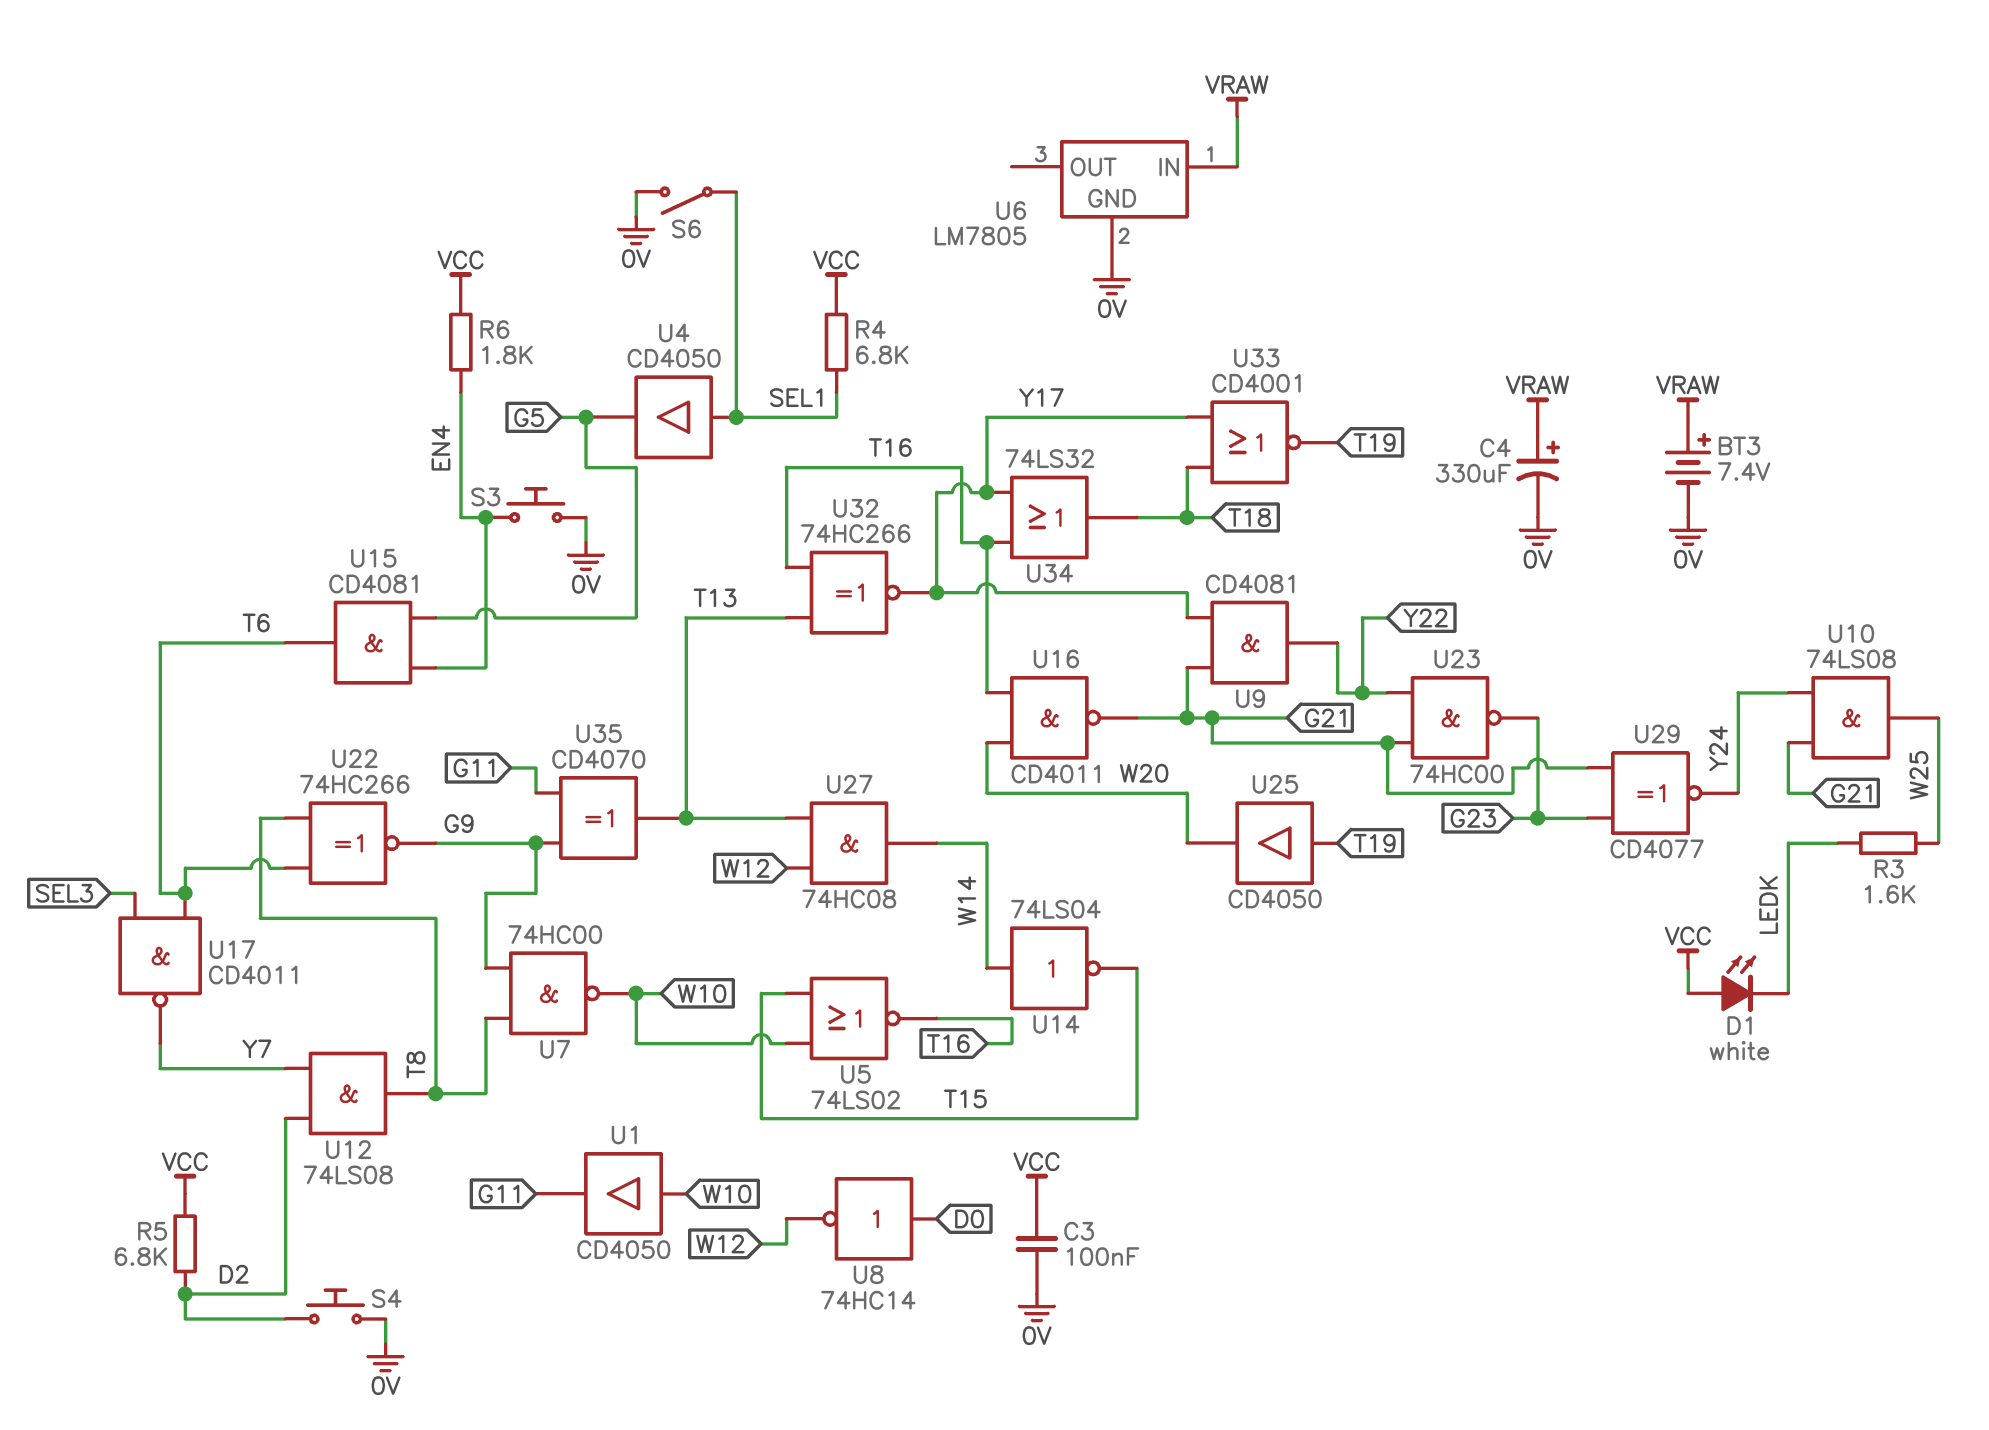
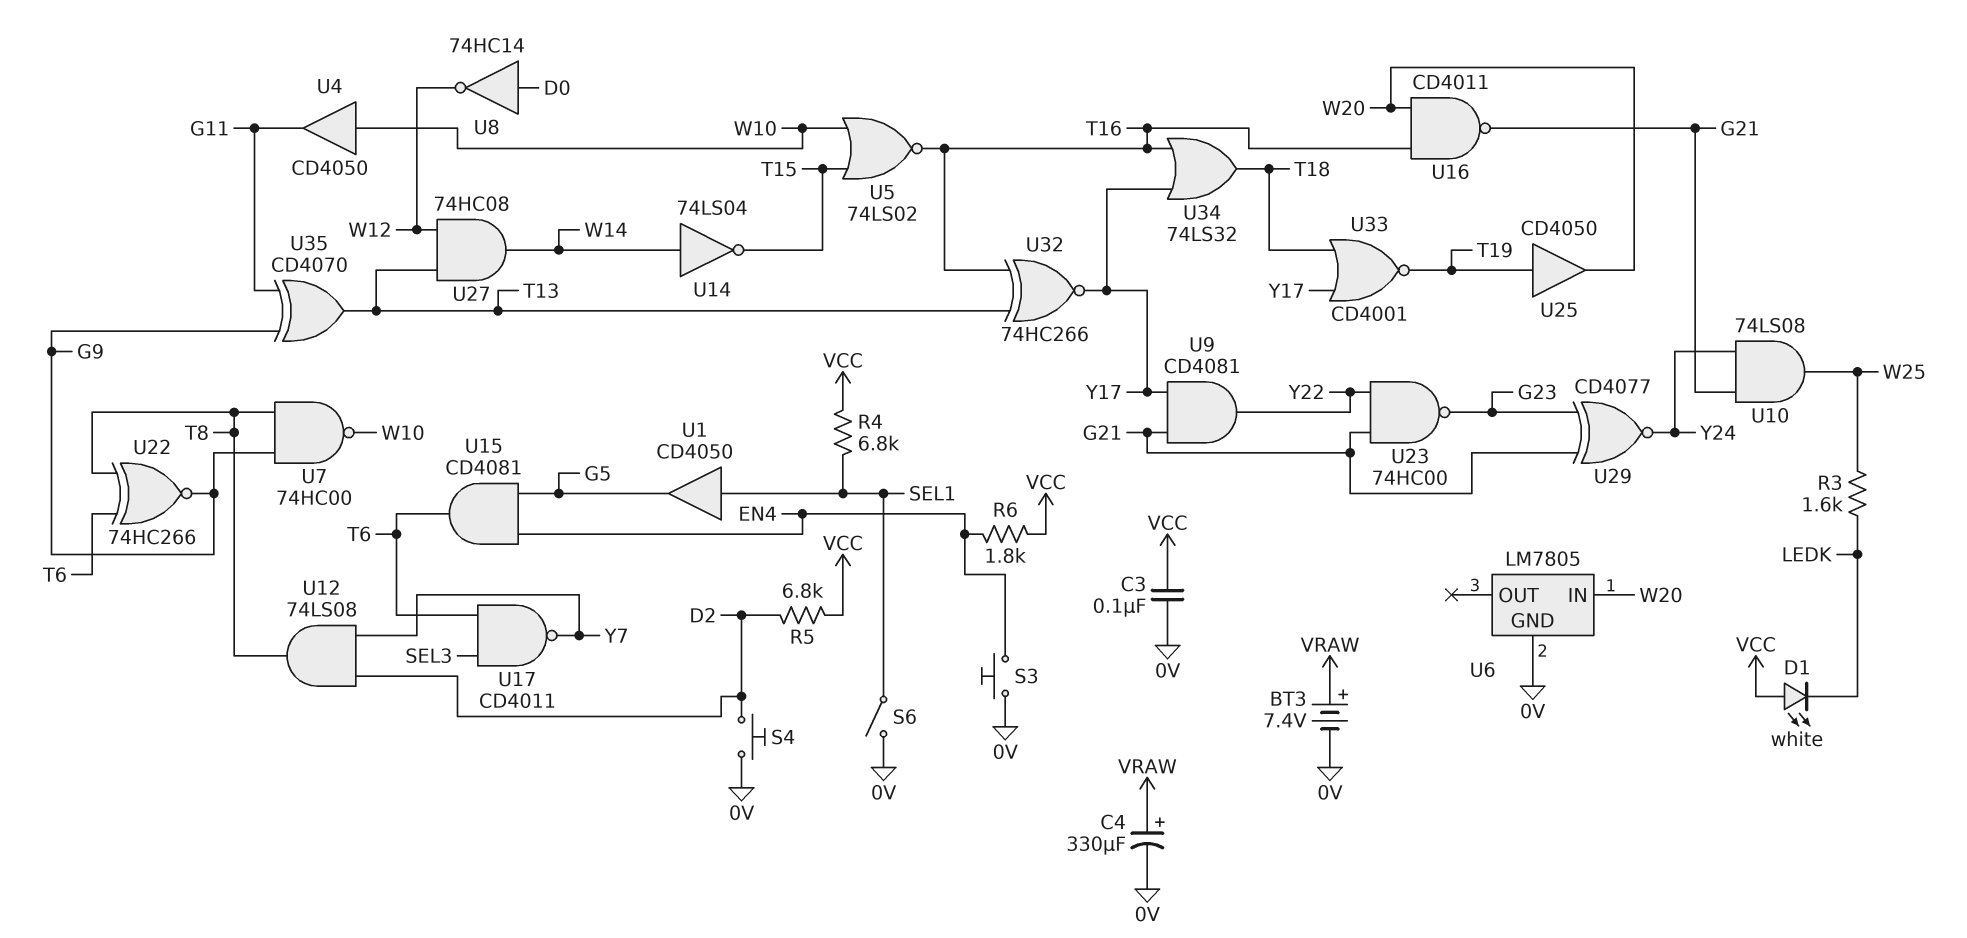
U1: buffer CD4050 (in W10, out G11) -> buffer CD4050 (in SEL1, out G5)
U4: buffer CD4050 (in SEL1, out G5) -> buffer CD4050 (in W10, out G11)
U6 pin IN: VRAW -> W20

